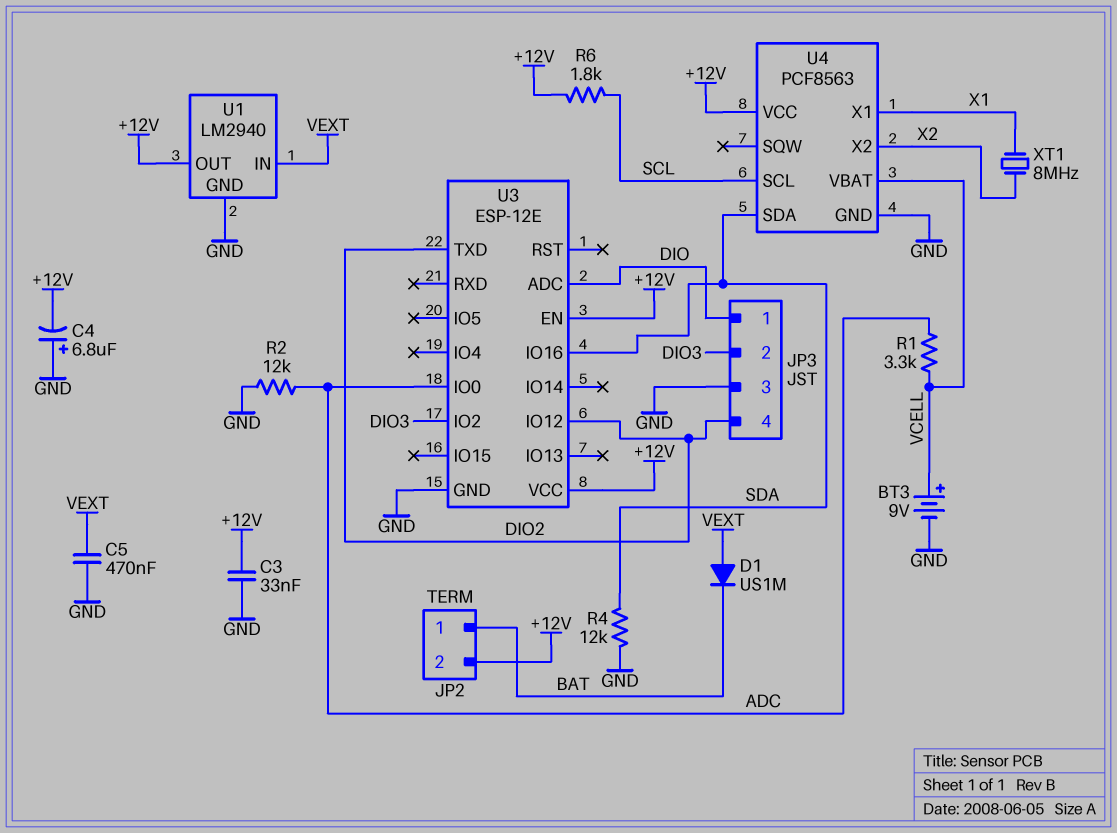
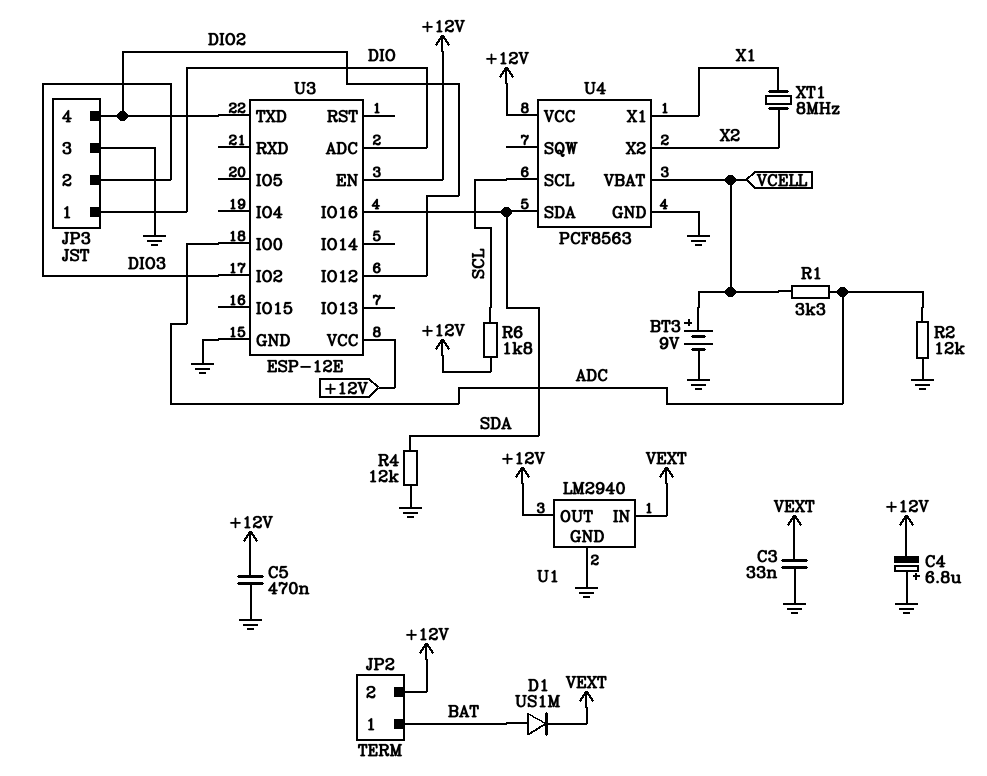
C3: 33nF (+12V, GND) -> 33nF (GND, VEXT)
C5: 470nF (GND, VEXT) -> 470nF (+12V, GND)
D1: diode US1M (A VEXT, K BAT) -> diode US1M (A BAT, K VEXT)

